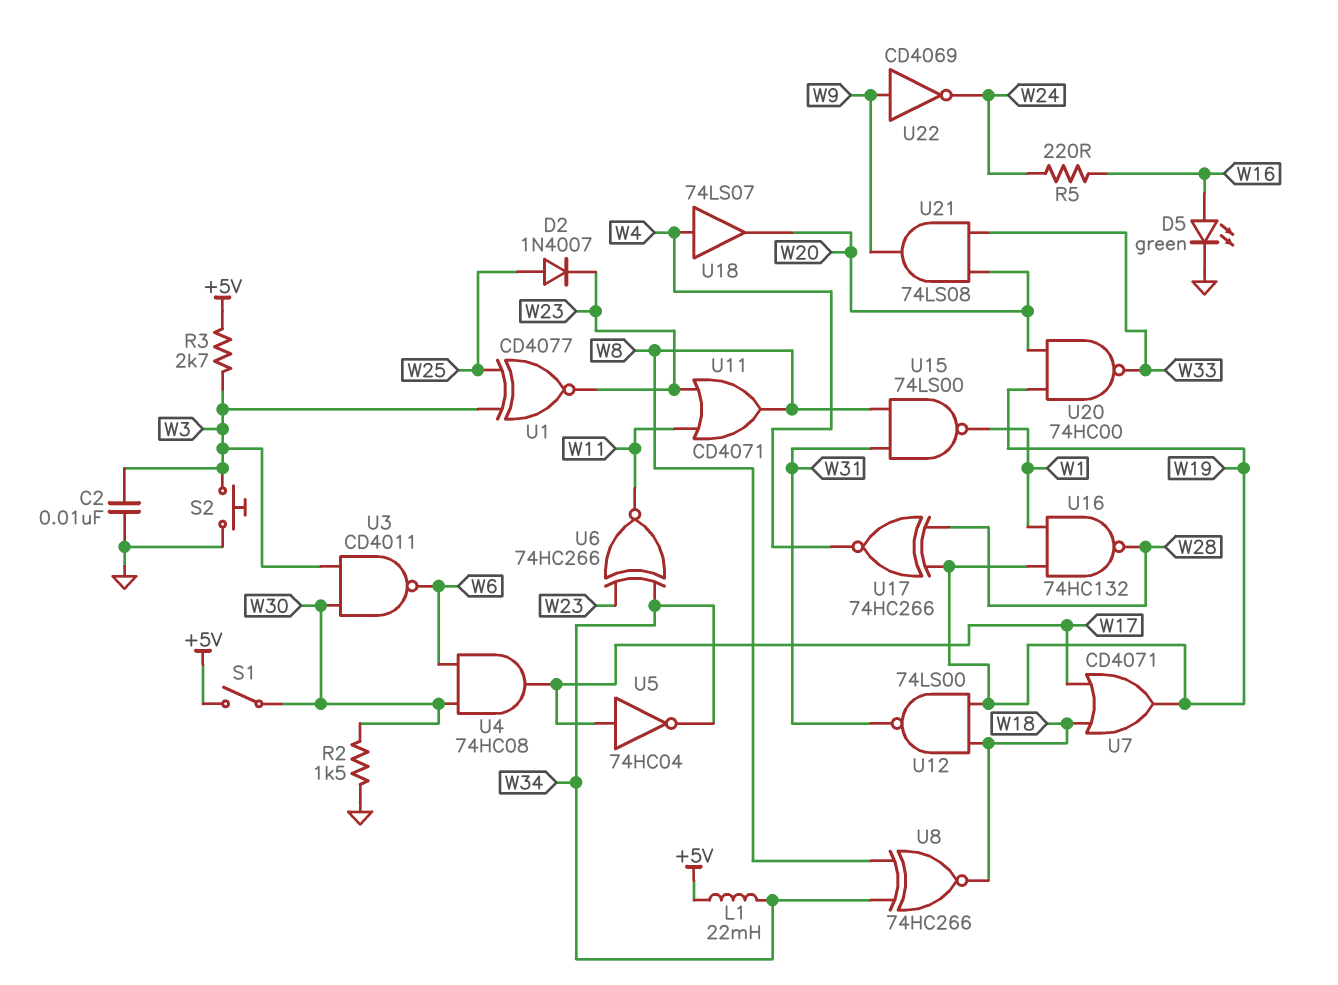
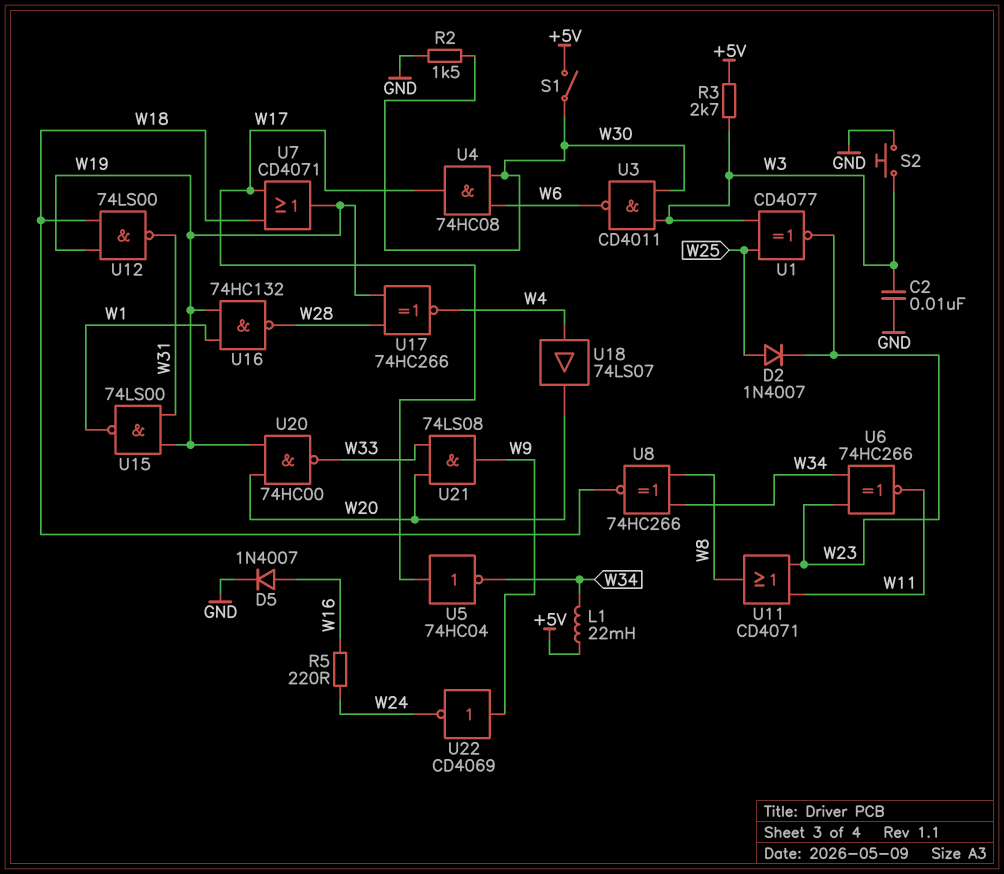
D5: LED green (A W16, K GND) -> diode 1N4007 (A W16, K GND)
U15: NAND 74LS00 (in W8, in W31, out W1) -> NAND 74LS00 (in W19, in W31, out W1)

